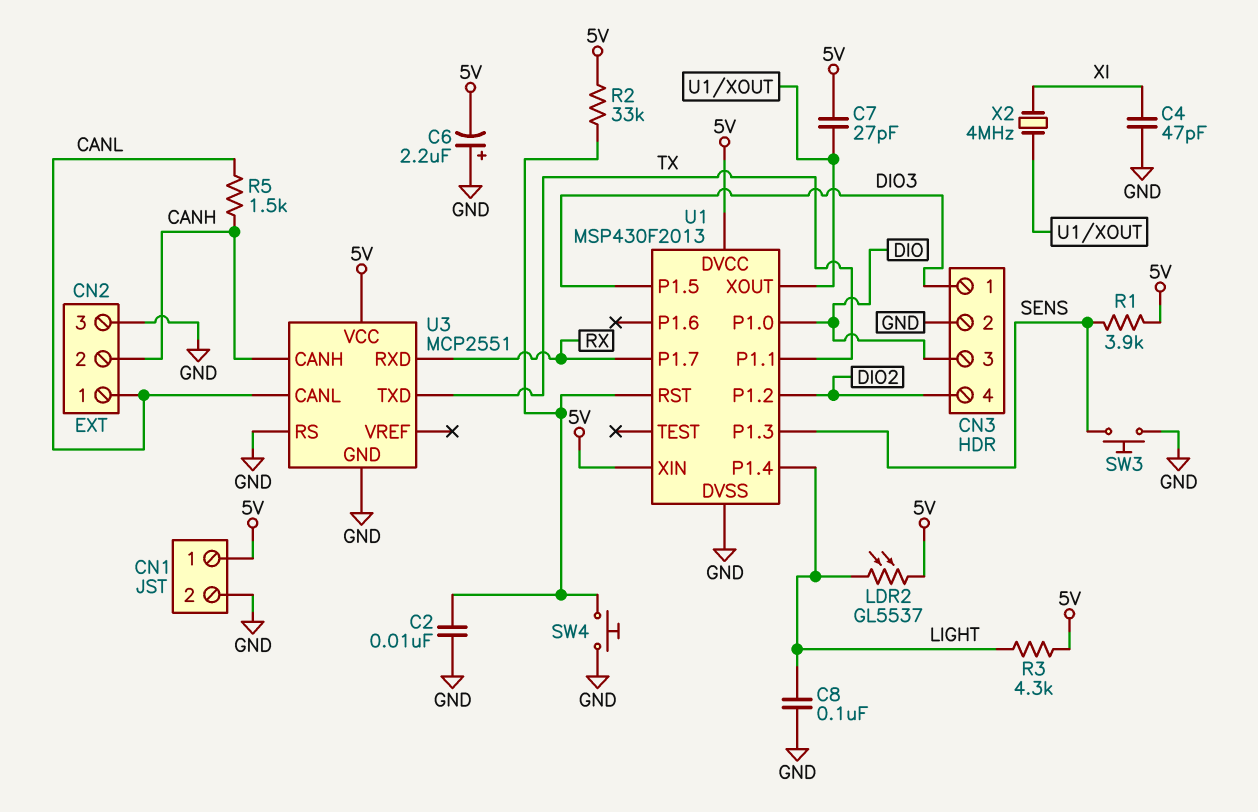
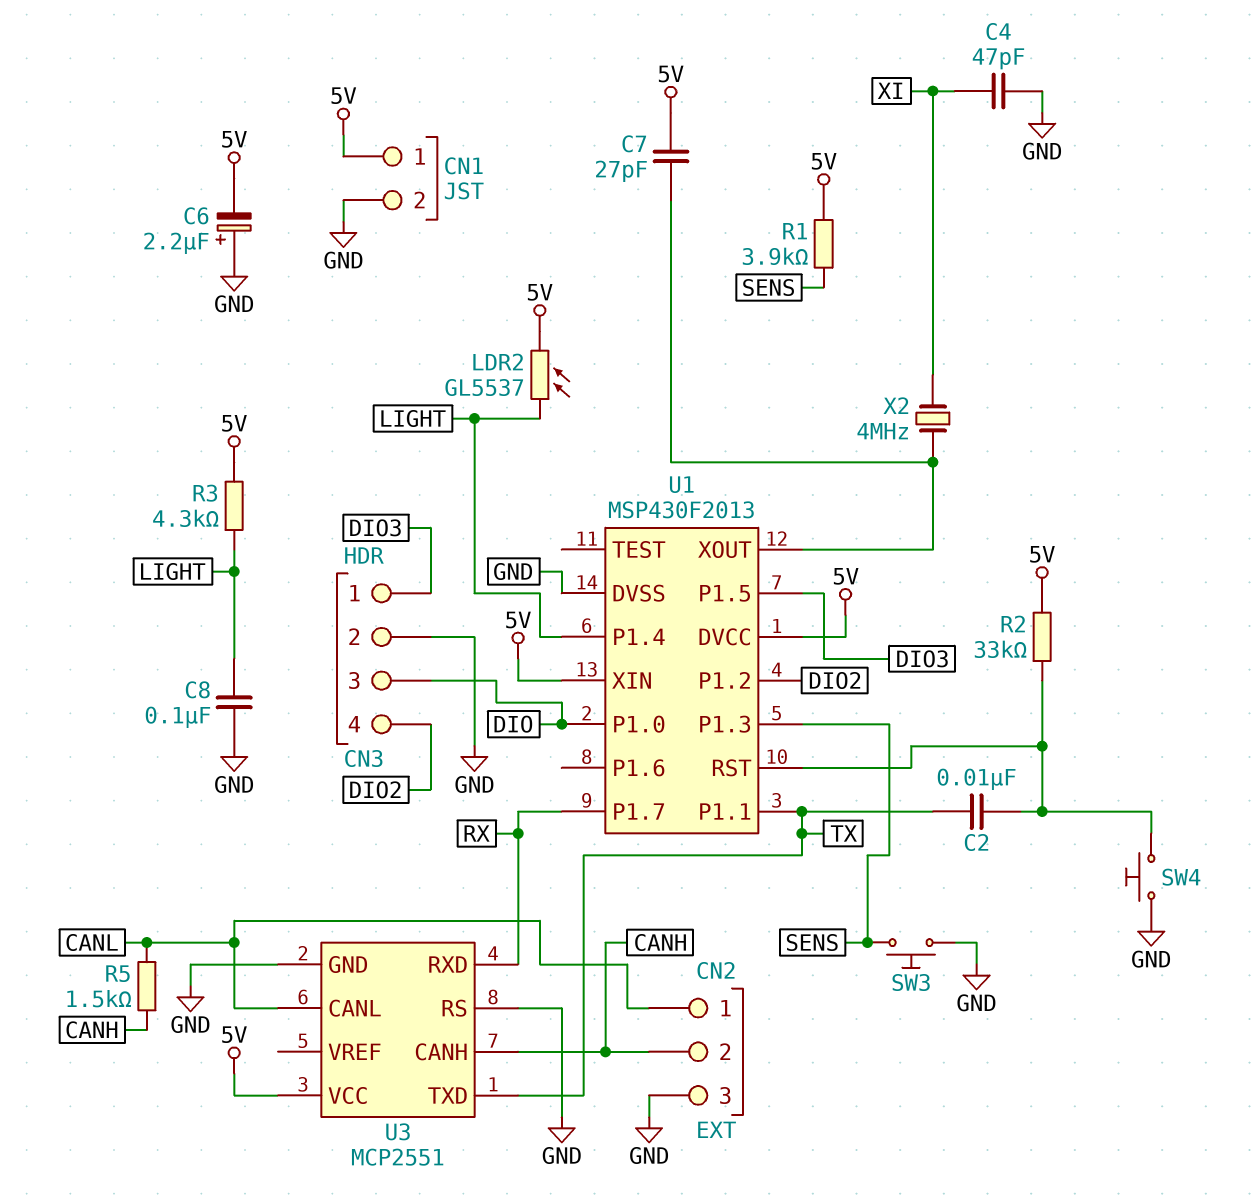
C2: 10nF (GND, U1/RST) -> 10nF (TX, U1/RST)

